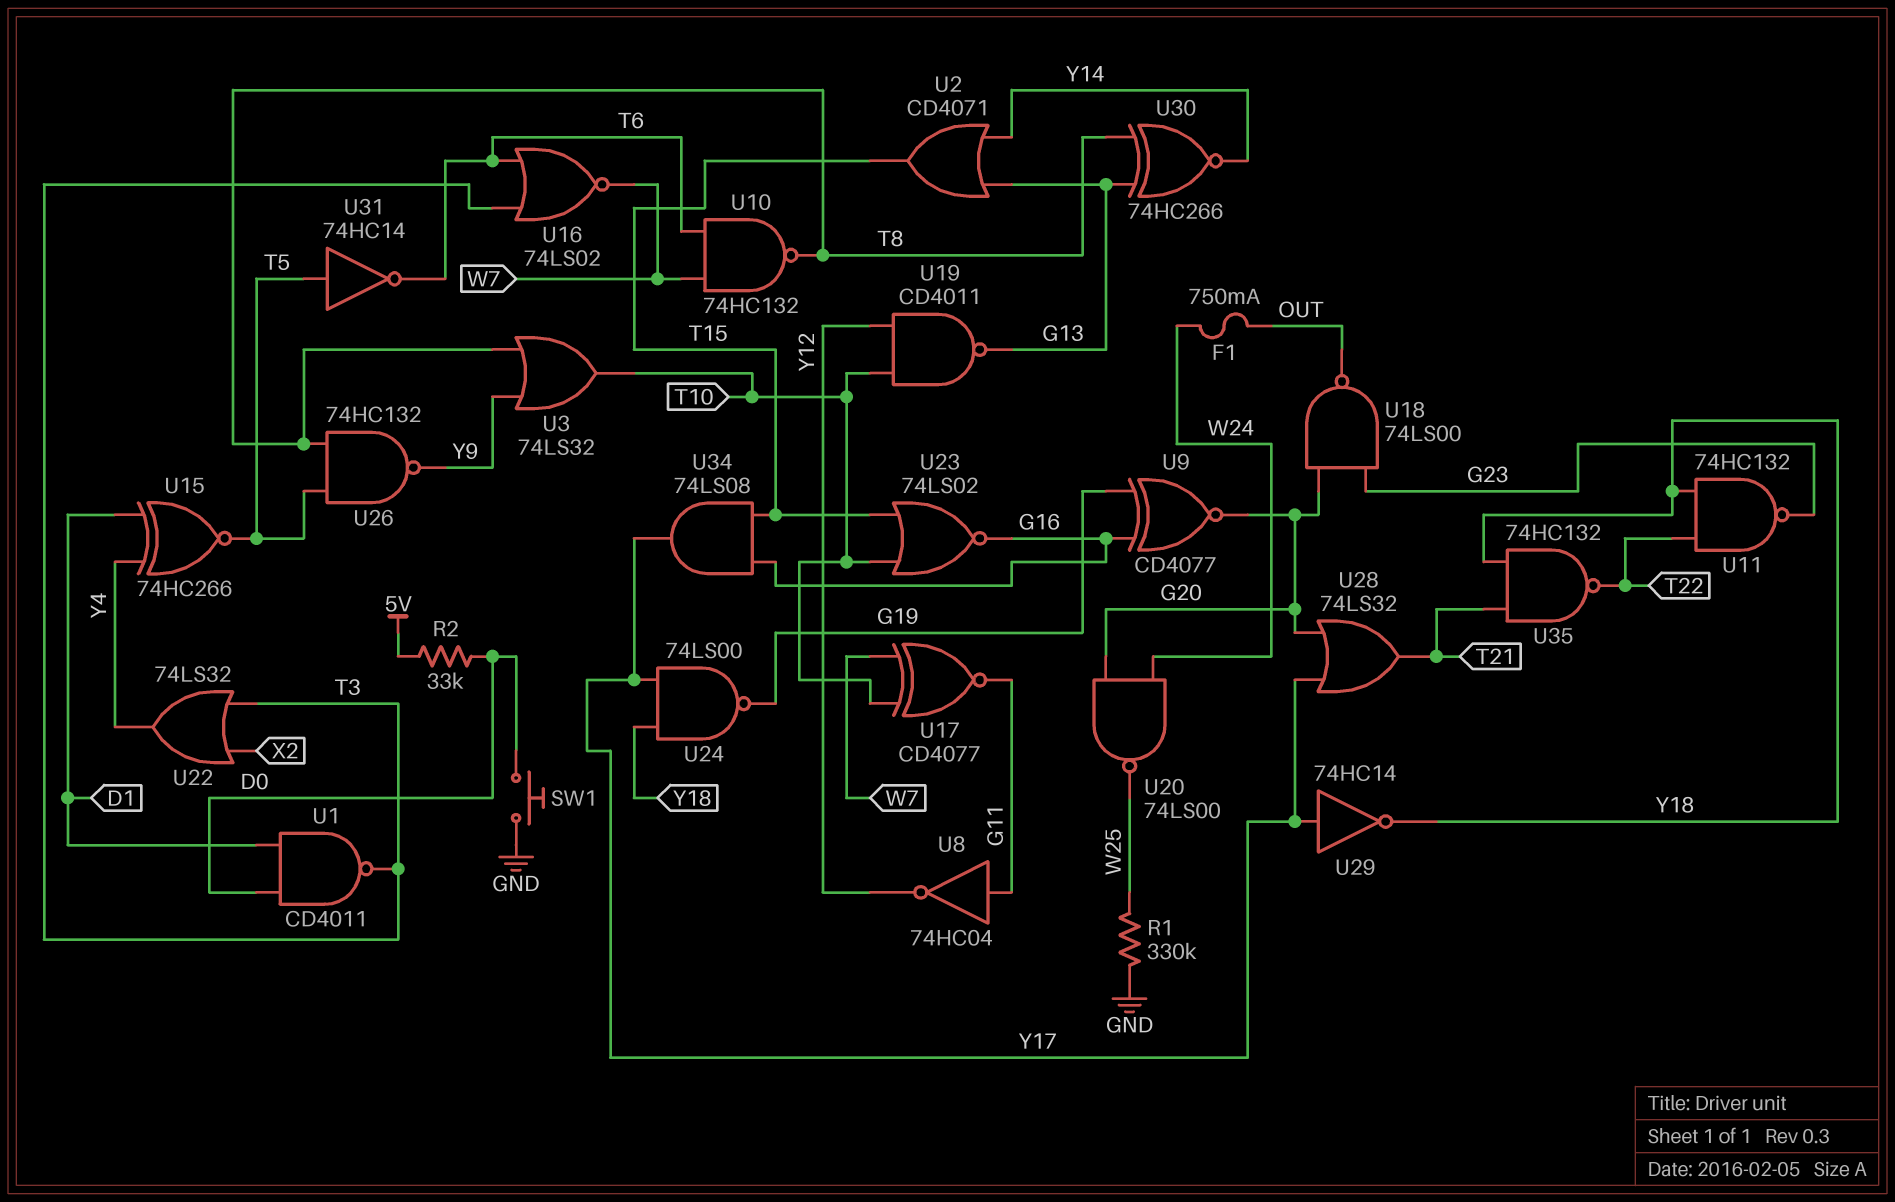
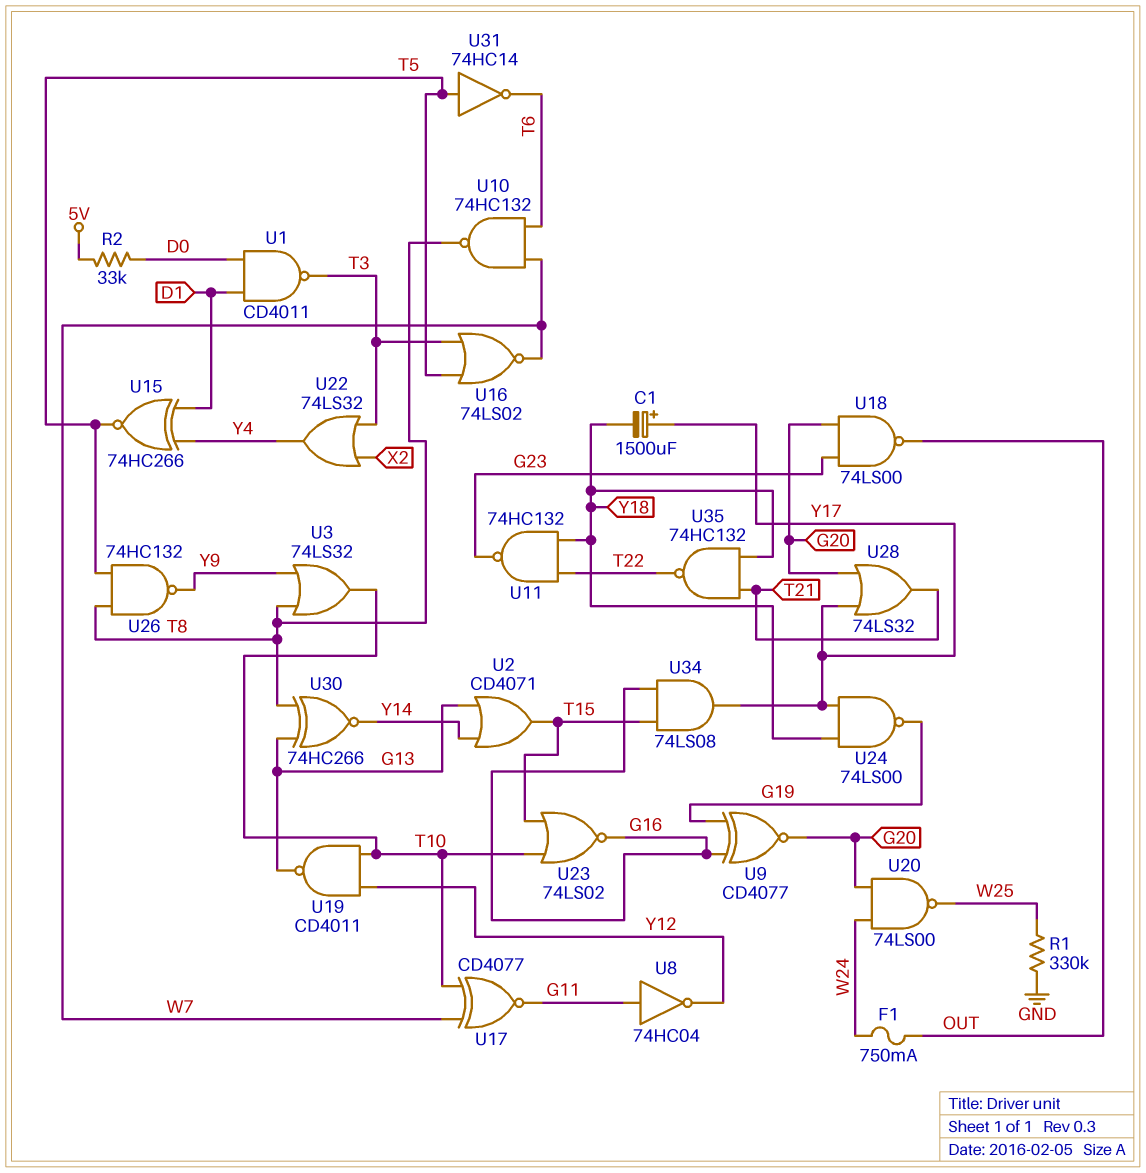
C1: none -> 1500uF (plus Y17, minus Y18)
SW1: button (D0, GND) -> none
U16: NOR 74LS02 (in T3, in T6, out W7) -> NOR 74LS02 (in T3, in T5, out W7)
U29: NOT 74HC14 (in Y17, out Y18) -> none

